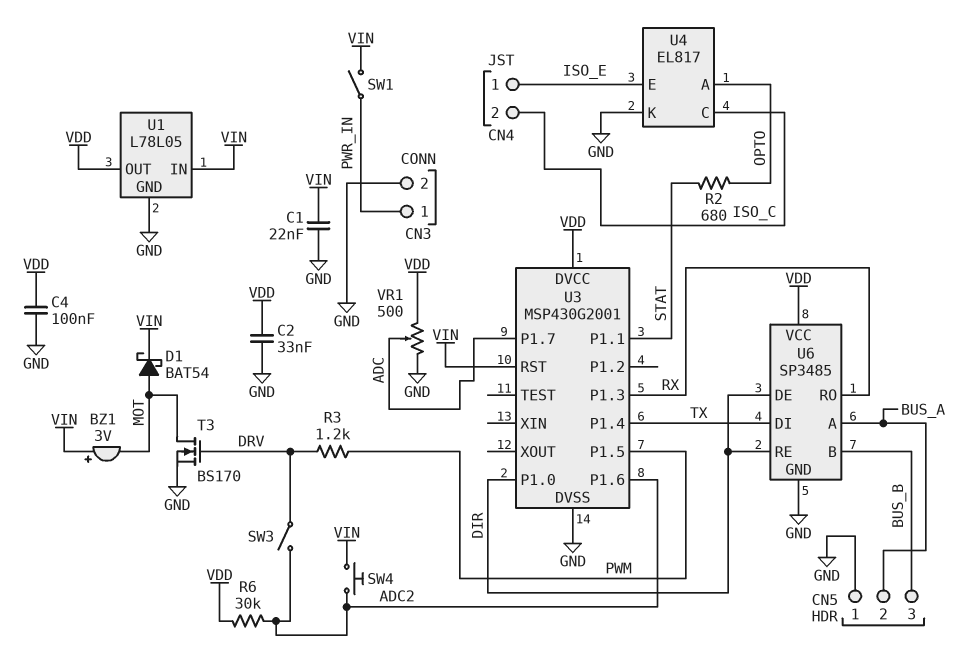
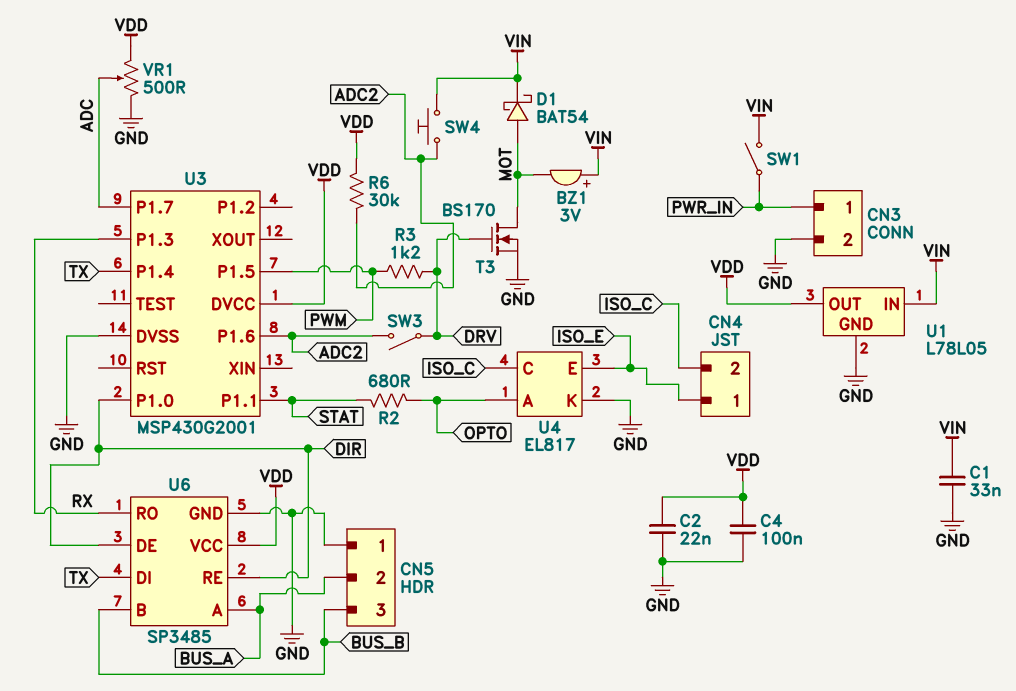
C1: 22nF (GND, VIN) -> 33nF (GND, VIN)
C2: 33nF (GND, VDD) -> 22nF (GND, VDD)
U3 pin RST: VIN -> none

